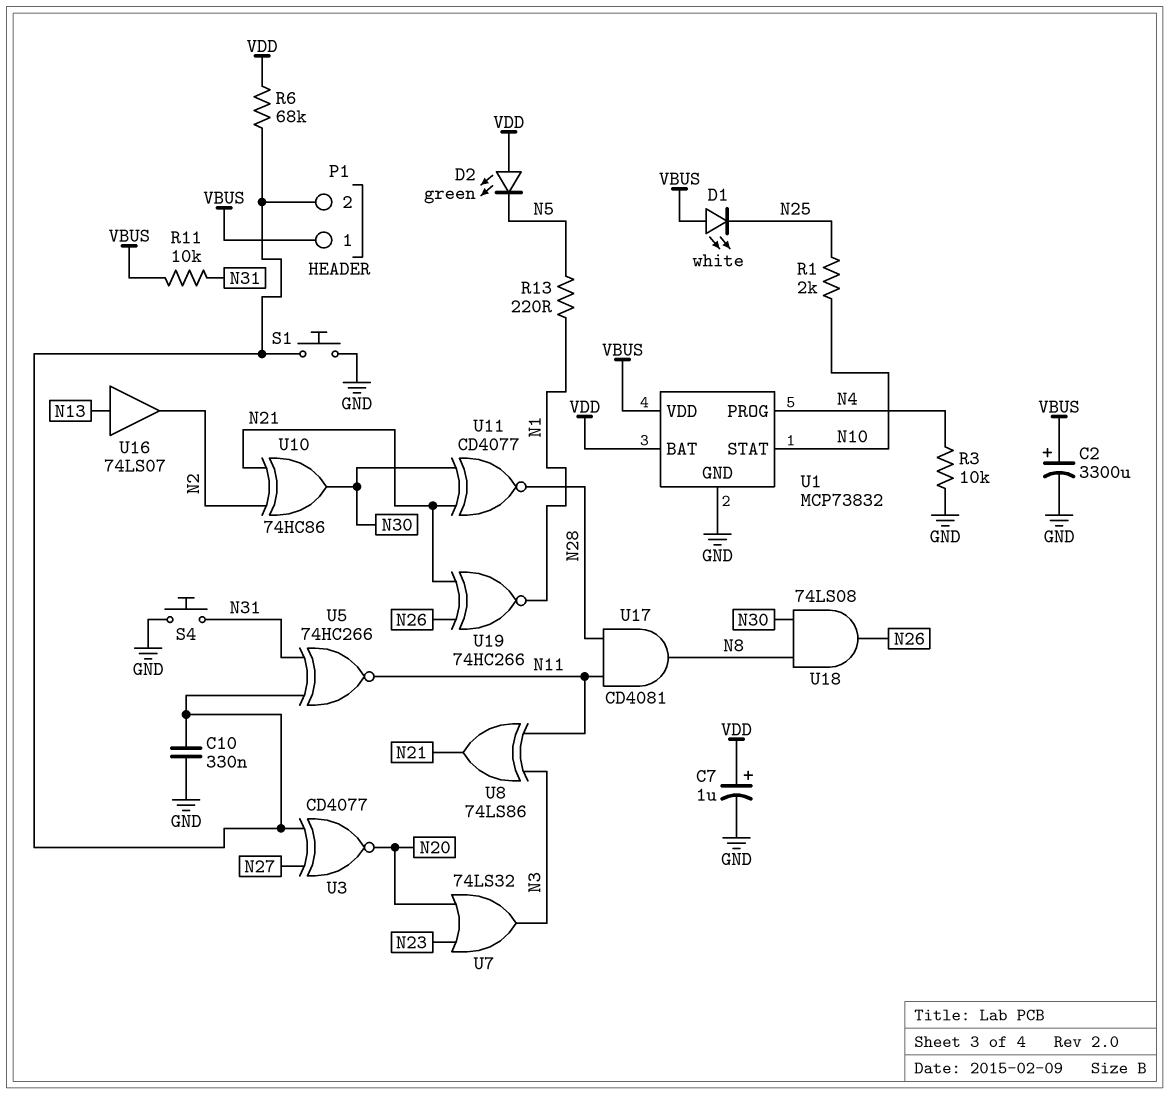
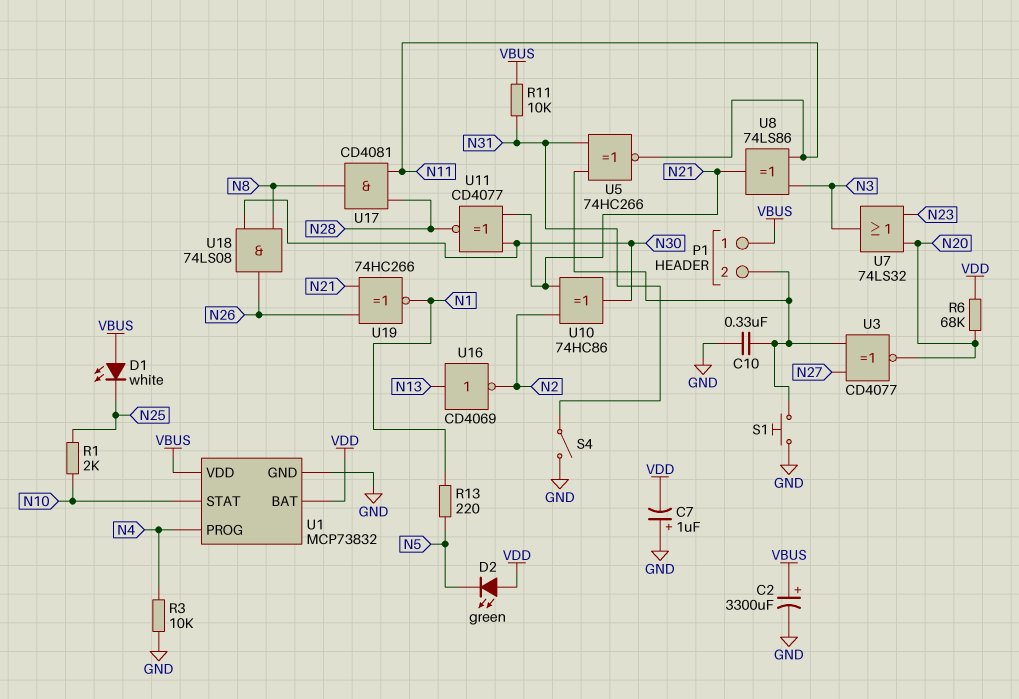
C7: 1uF (plus VDD, minus GND) -> 1uF (plus GND, minus VDD)
R6: 68k (P1/2, VDD) -> 68k (N20, VDD)
S4: button (GND, N31) -> switch (GND, N31)
U16: buffer 74LS07 (in N13, out N2) -> NOT CD4069 (in N13, out N2)

